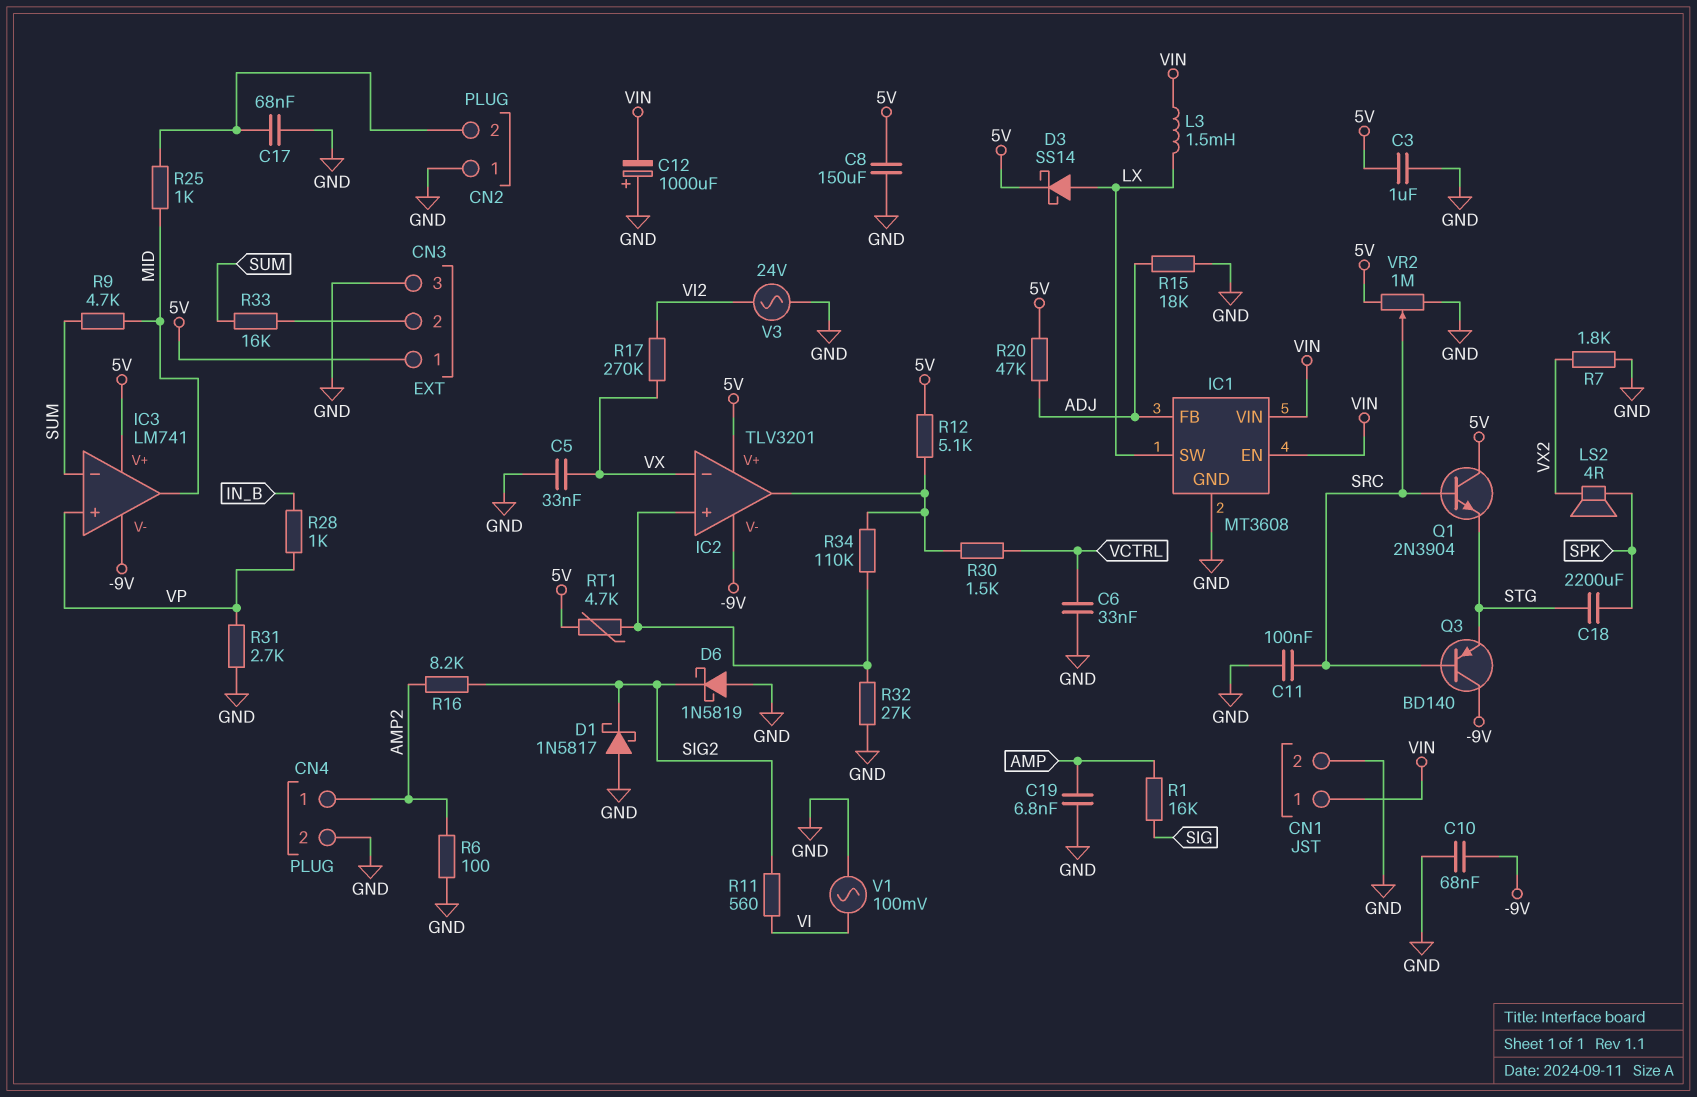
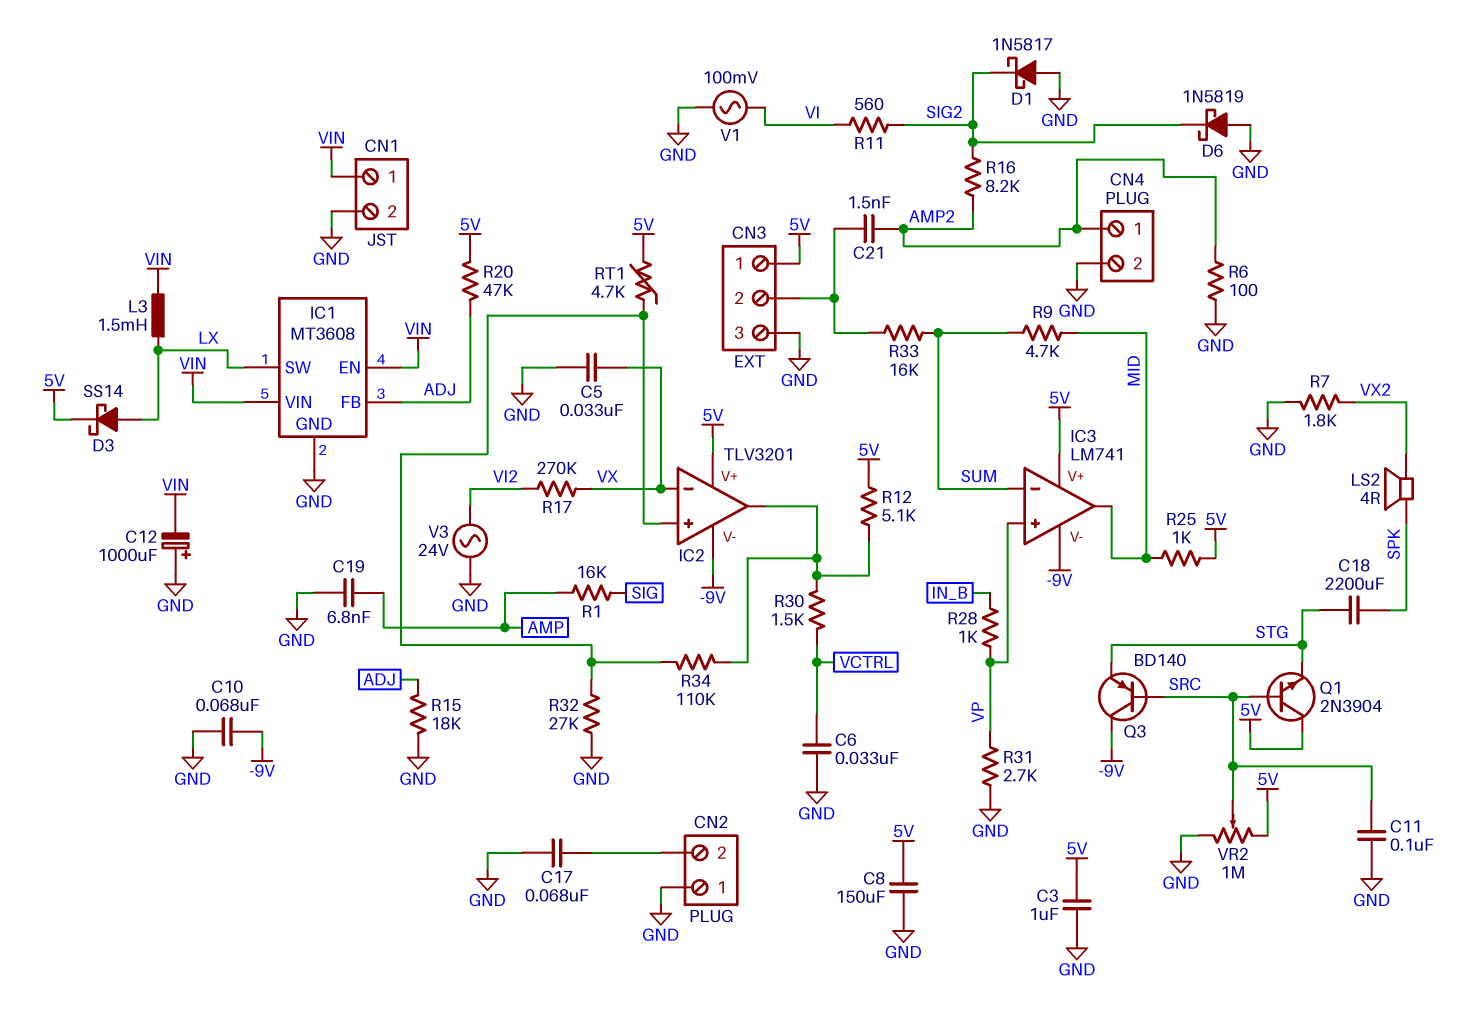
C21: none -> 1.5nF (AMP2, CN3/2)
R25: 1k (CN2/2, MID) -> 1k (5V, MID)

